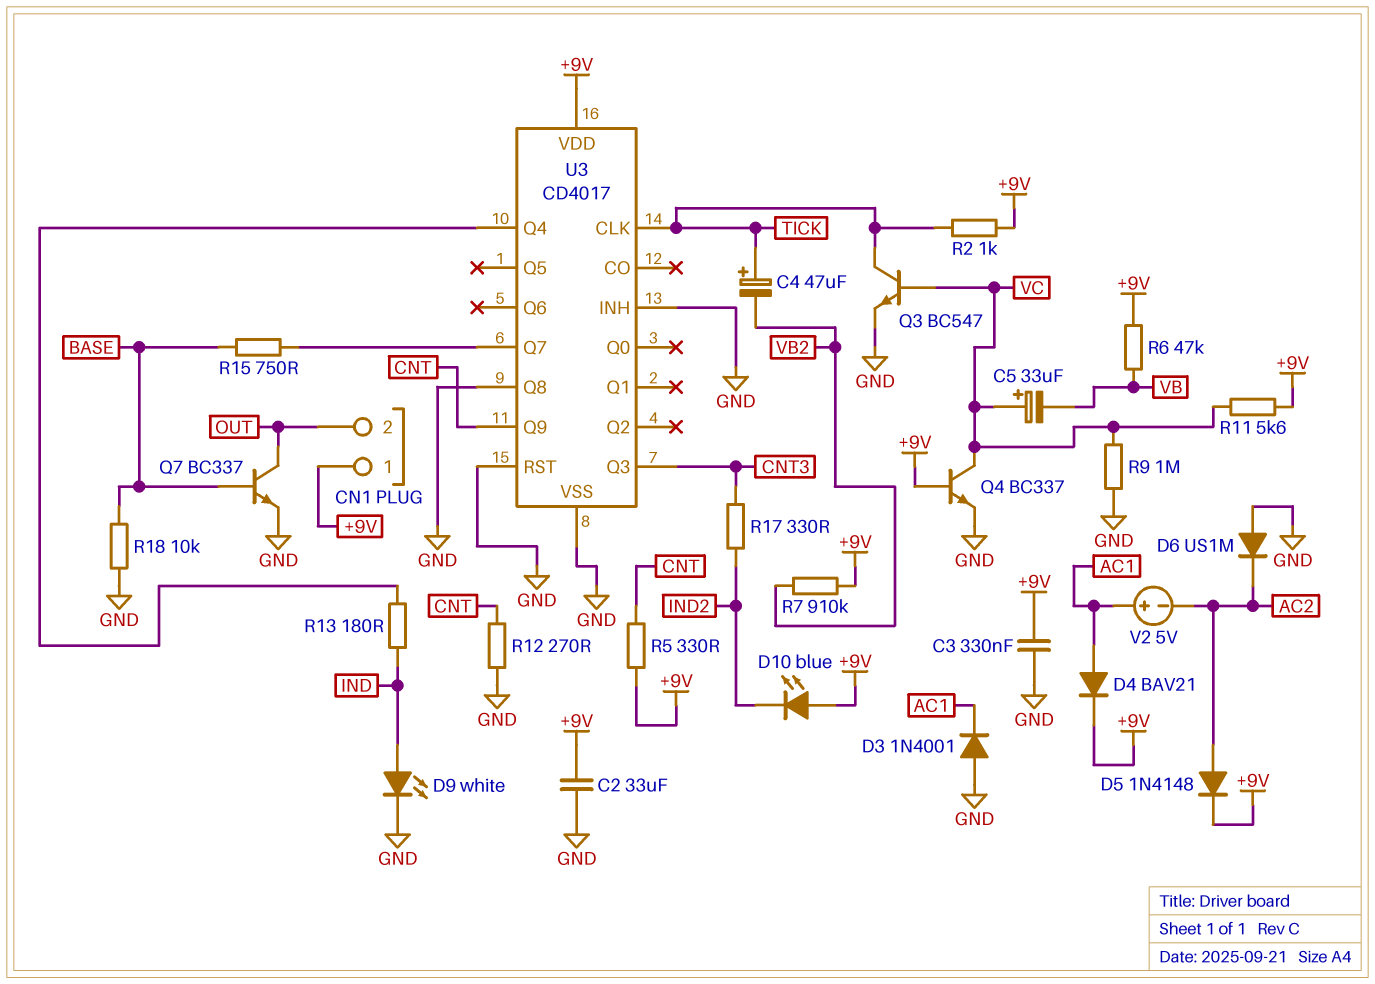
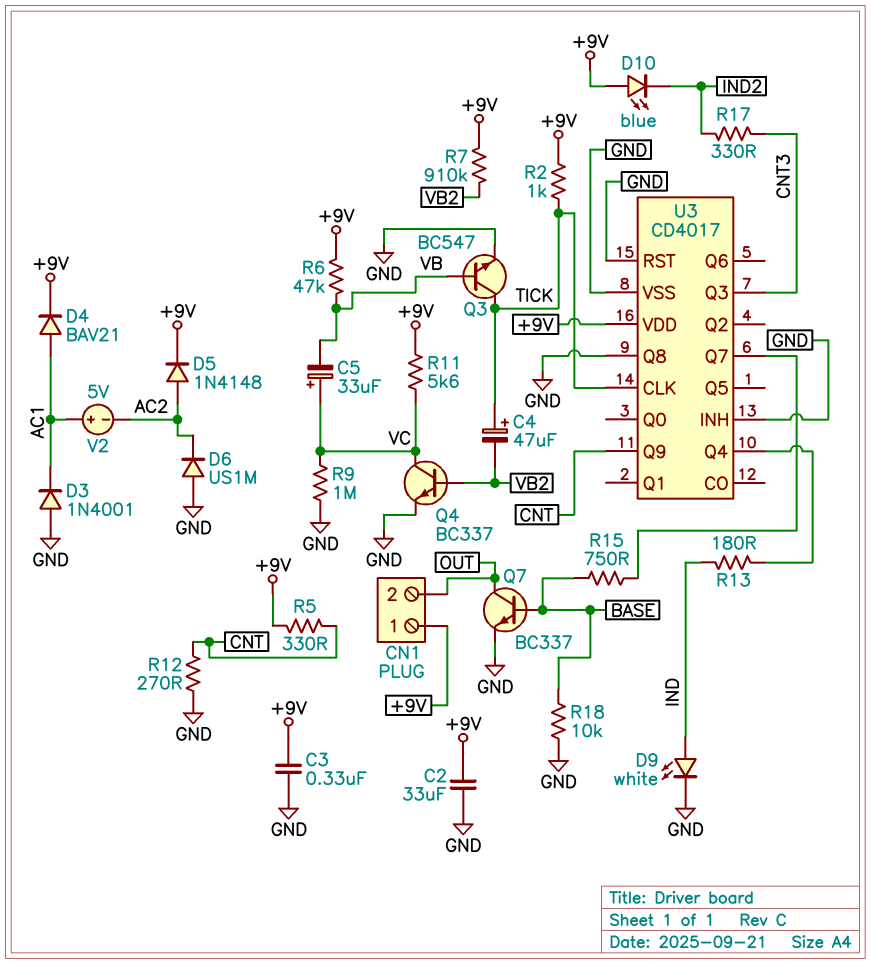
Q3: NPN BC547 (B VC, C TICK, E GND) -> NPN BC547 (B VB, C TICK, E GND)
Q4: NPN BC337 (B +9V, C VC, E GND) -> NPN BC337 (B VB2, C VC, E GND)

